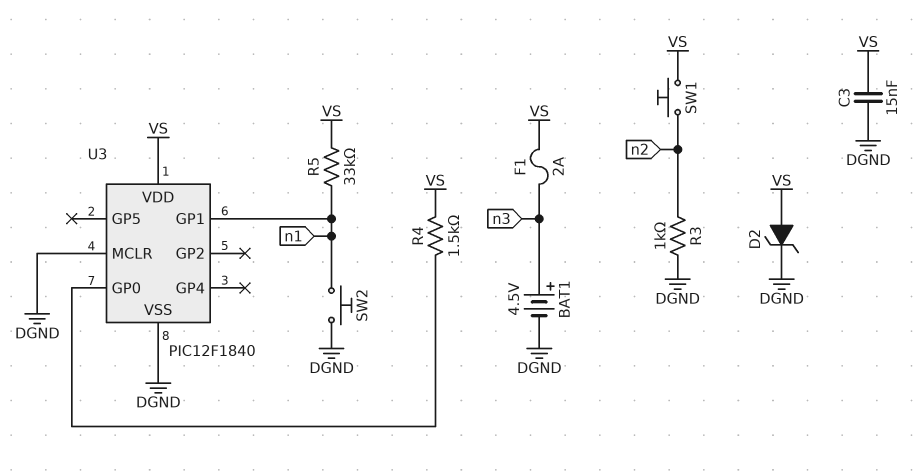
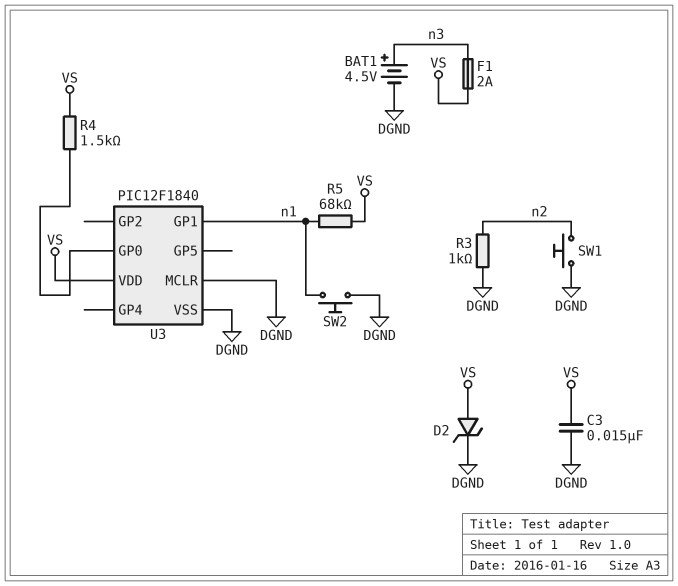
R5: 33k (VS, n1) -> 68k (VS, n1)
SW1: button (VS, n2) -> button (DGND, n2)

